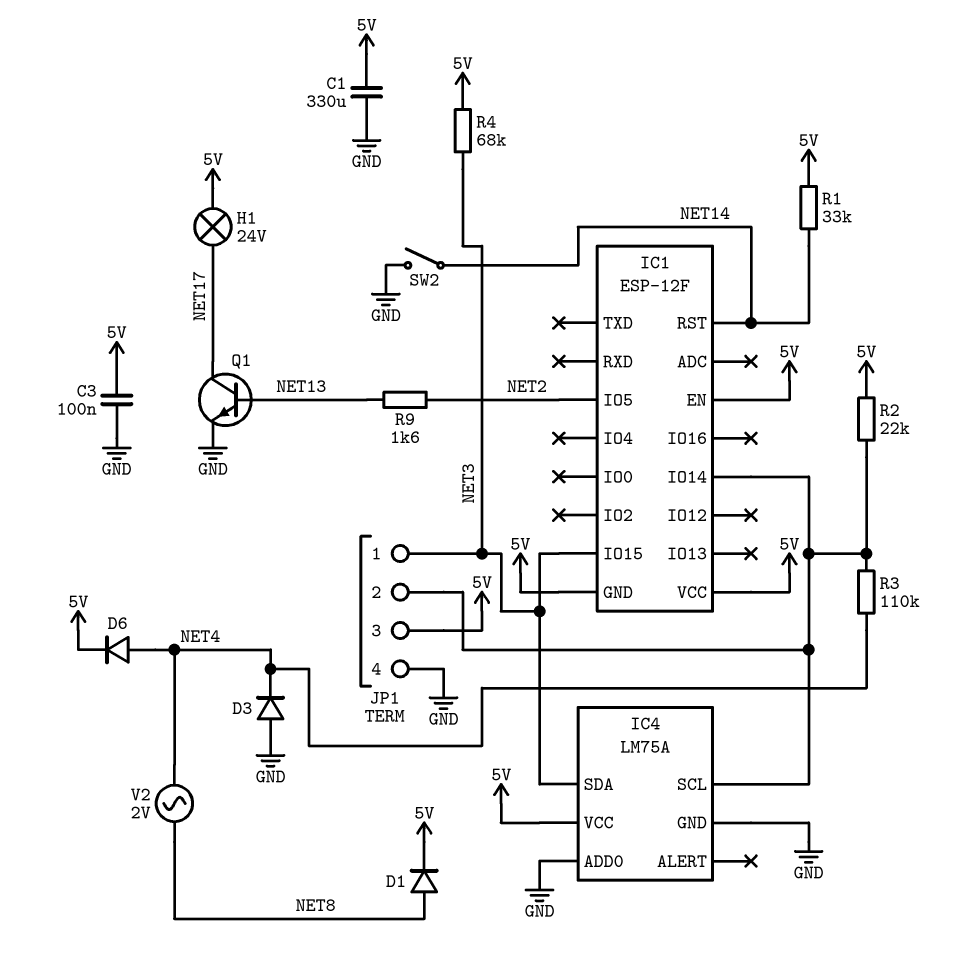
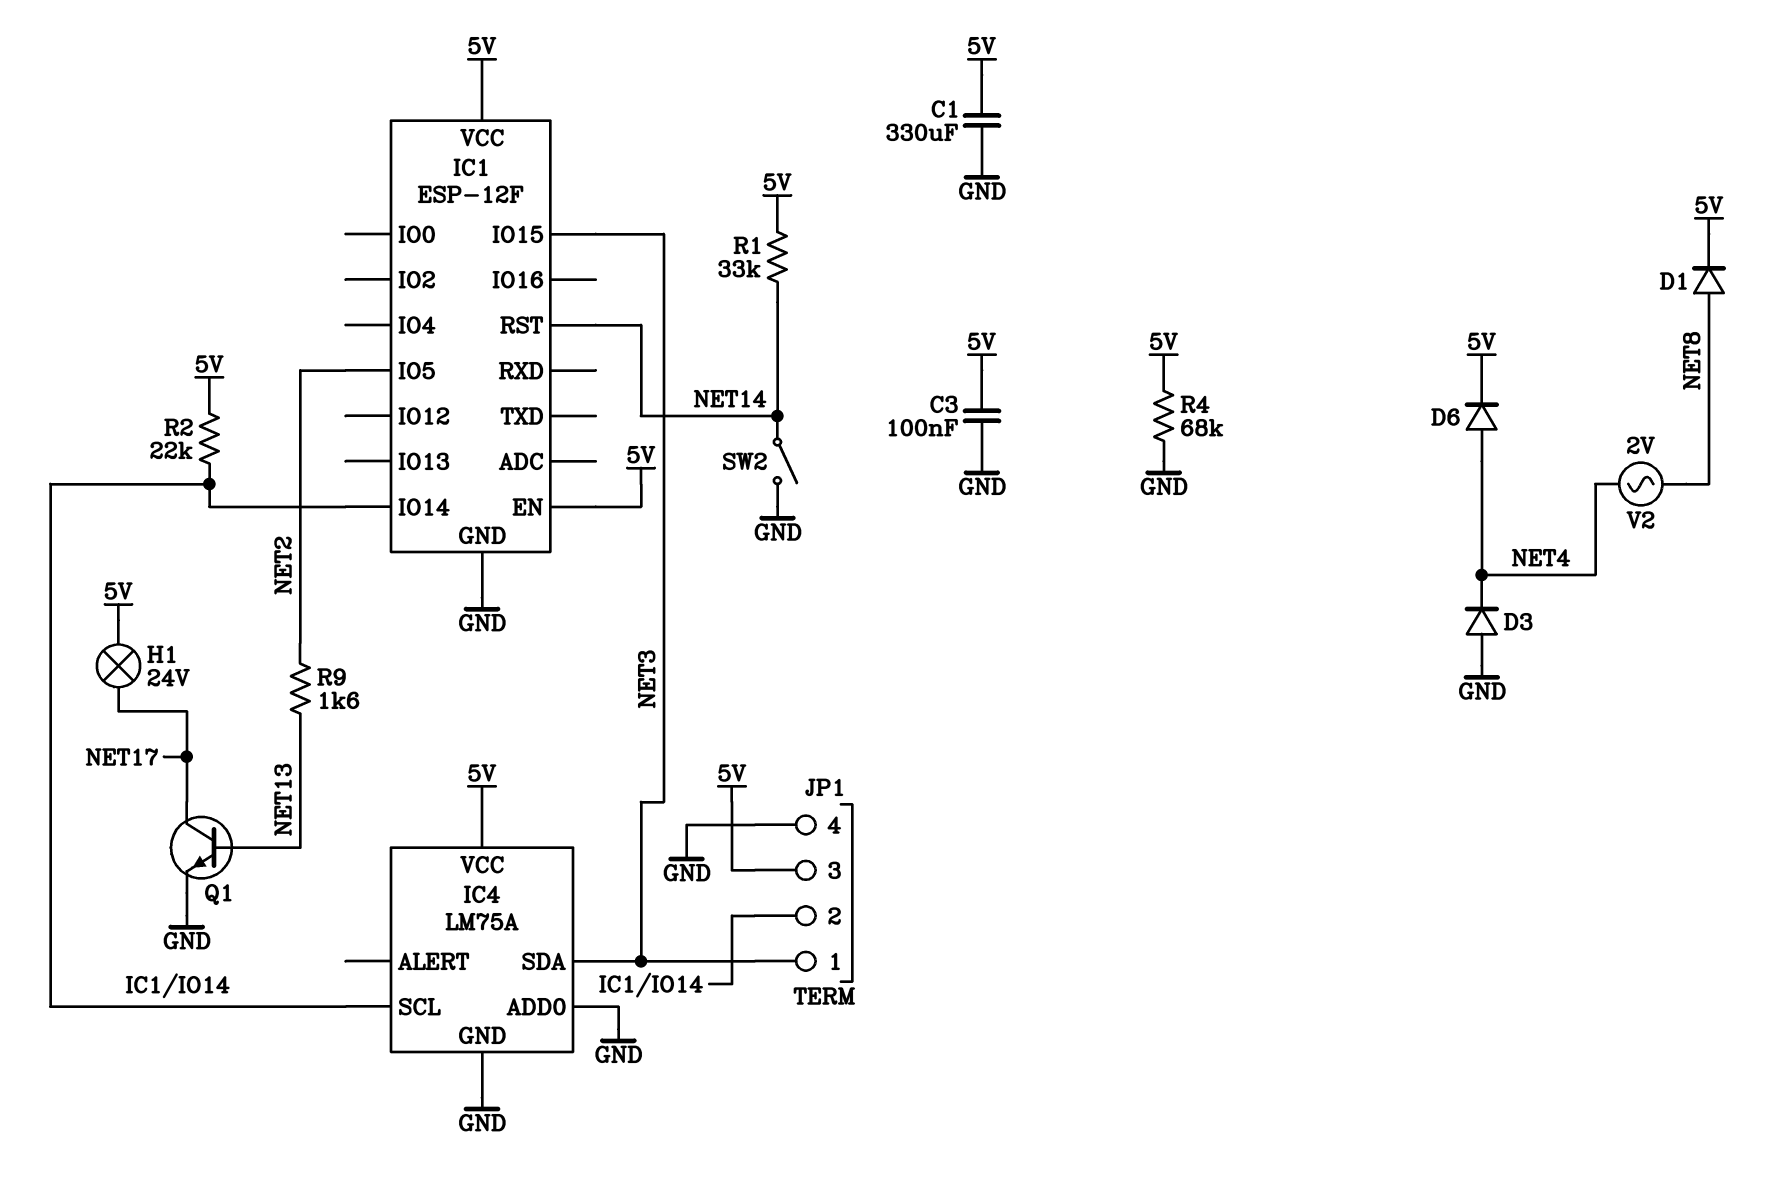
IC1 pin GND: 5V -> GND
R3: 110k (IC1/IO14, NET4) -> none
R4: 68k (5V, NET3) -> 68k (5V, GND)

